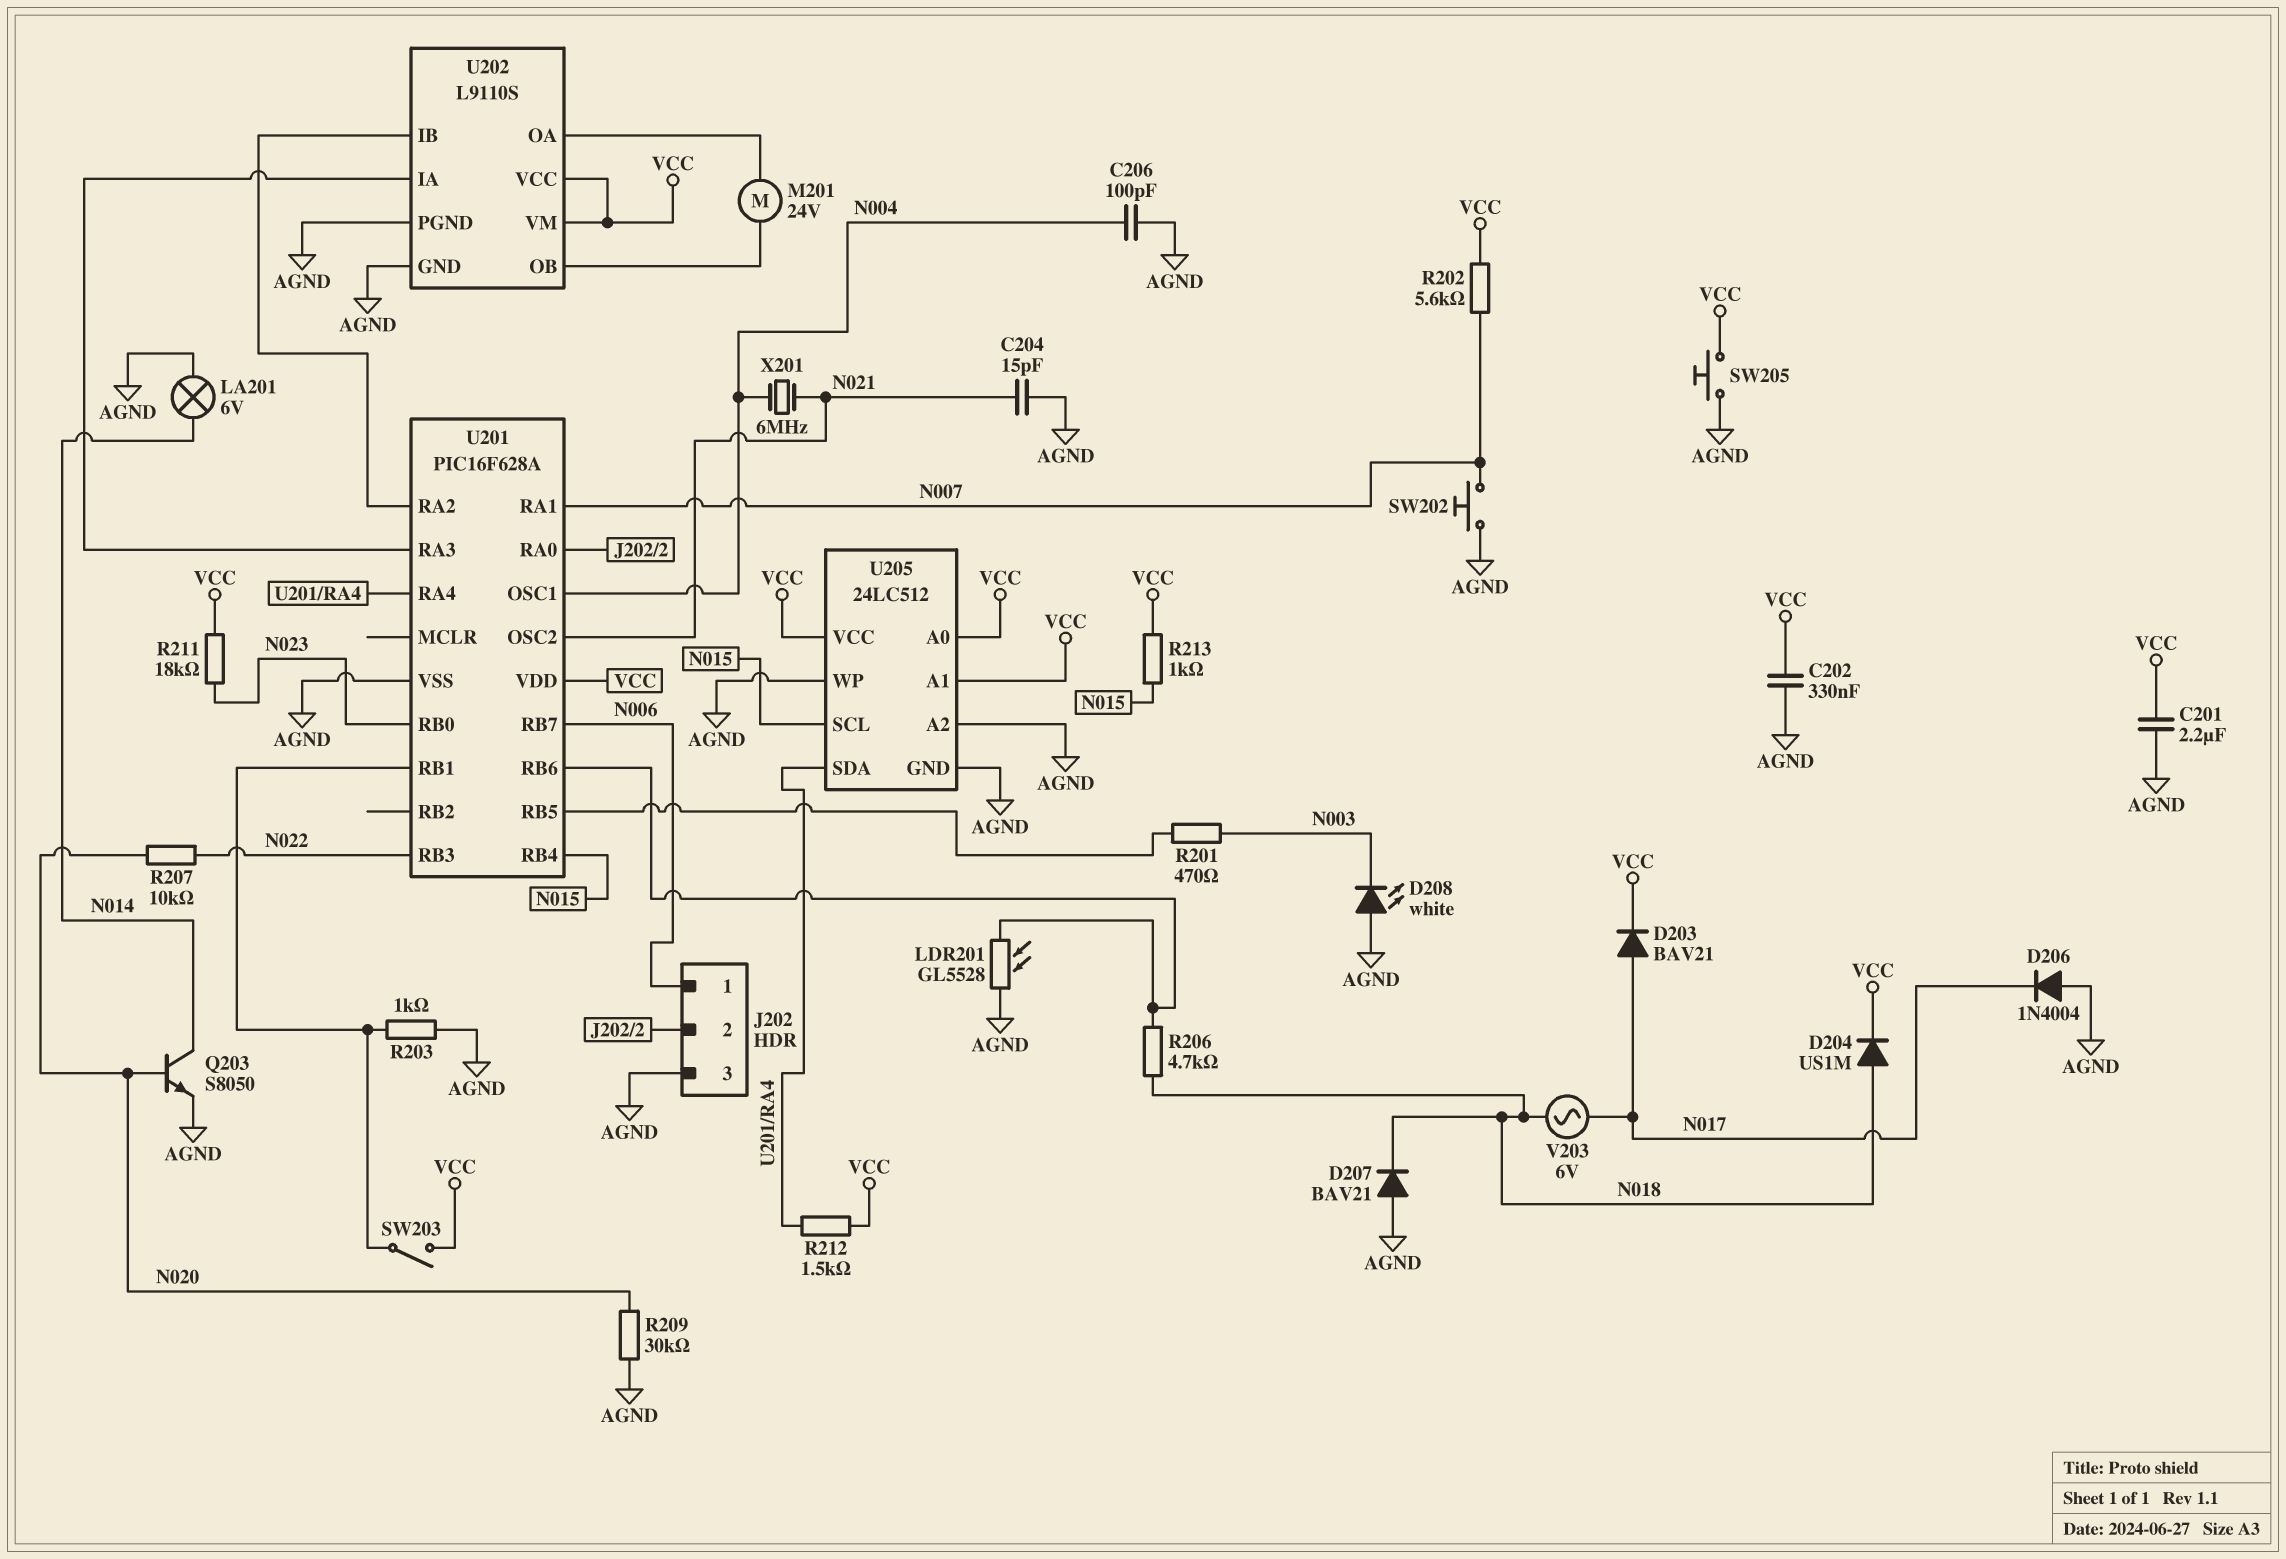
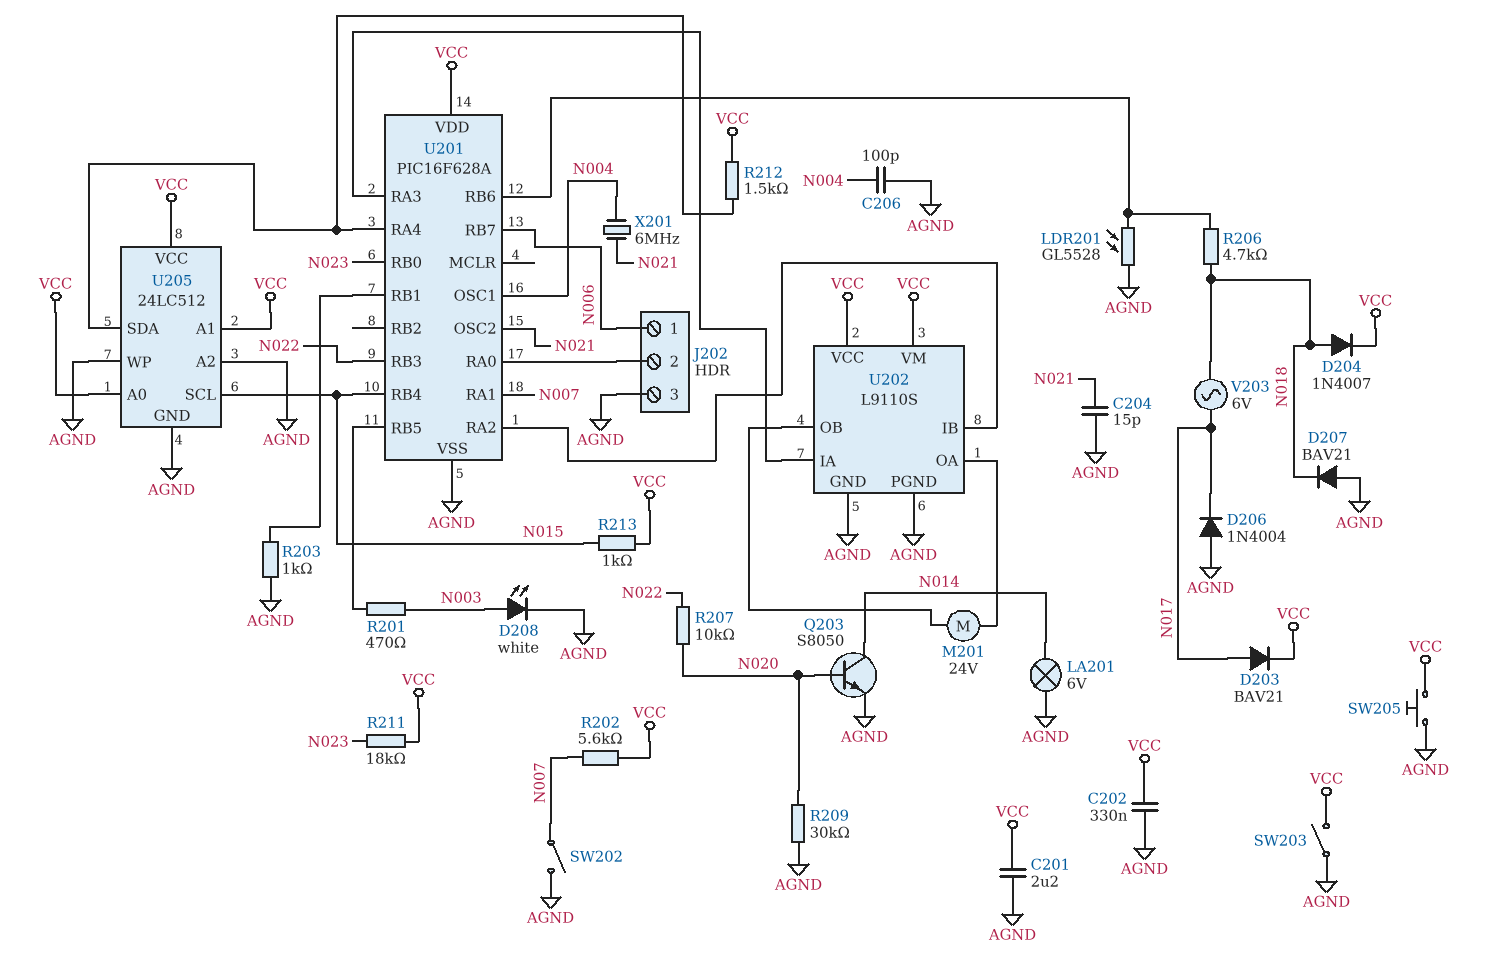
D204: diode US1M (A N018, K VCC) -> diode 1N4007 (A N018, K VCC)
D208: LED white (A AGND, K N003) -> LED white (A N003, K AGND)
SW202: button (AGND, N007) -> switch (AGND, N007)
SW203: switch (U201/RB1, VCC) -> switch (AGND, VCC)

